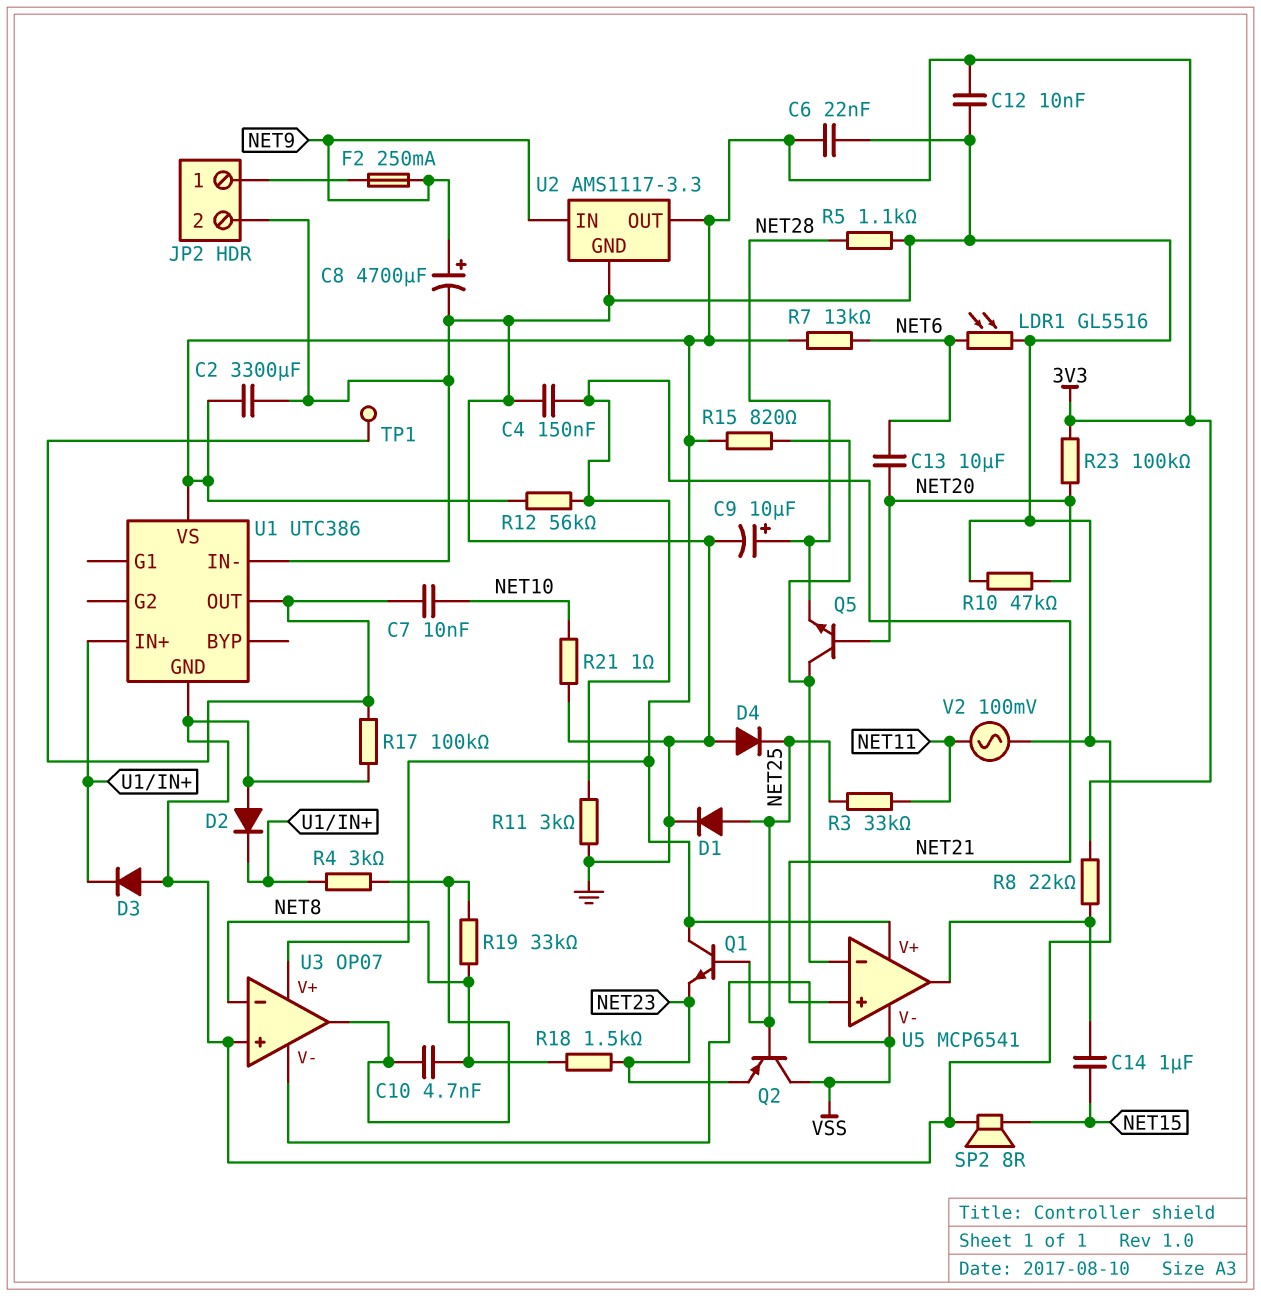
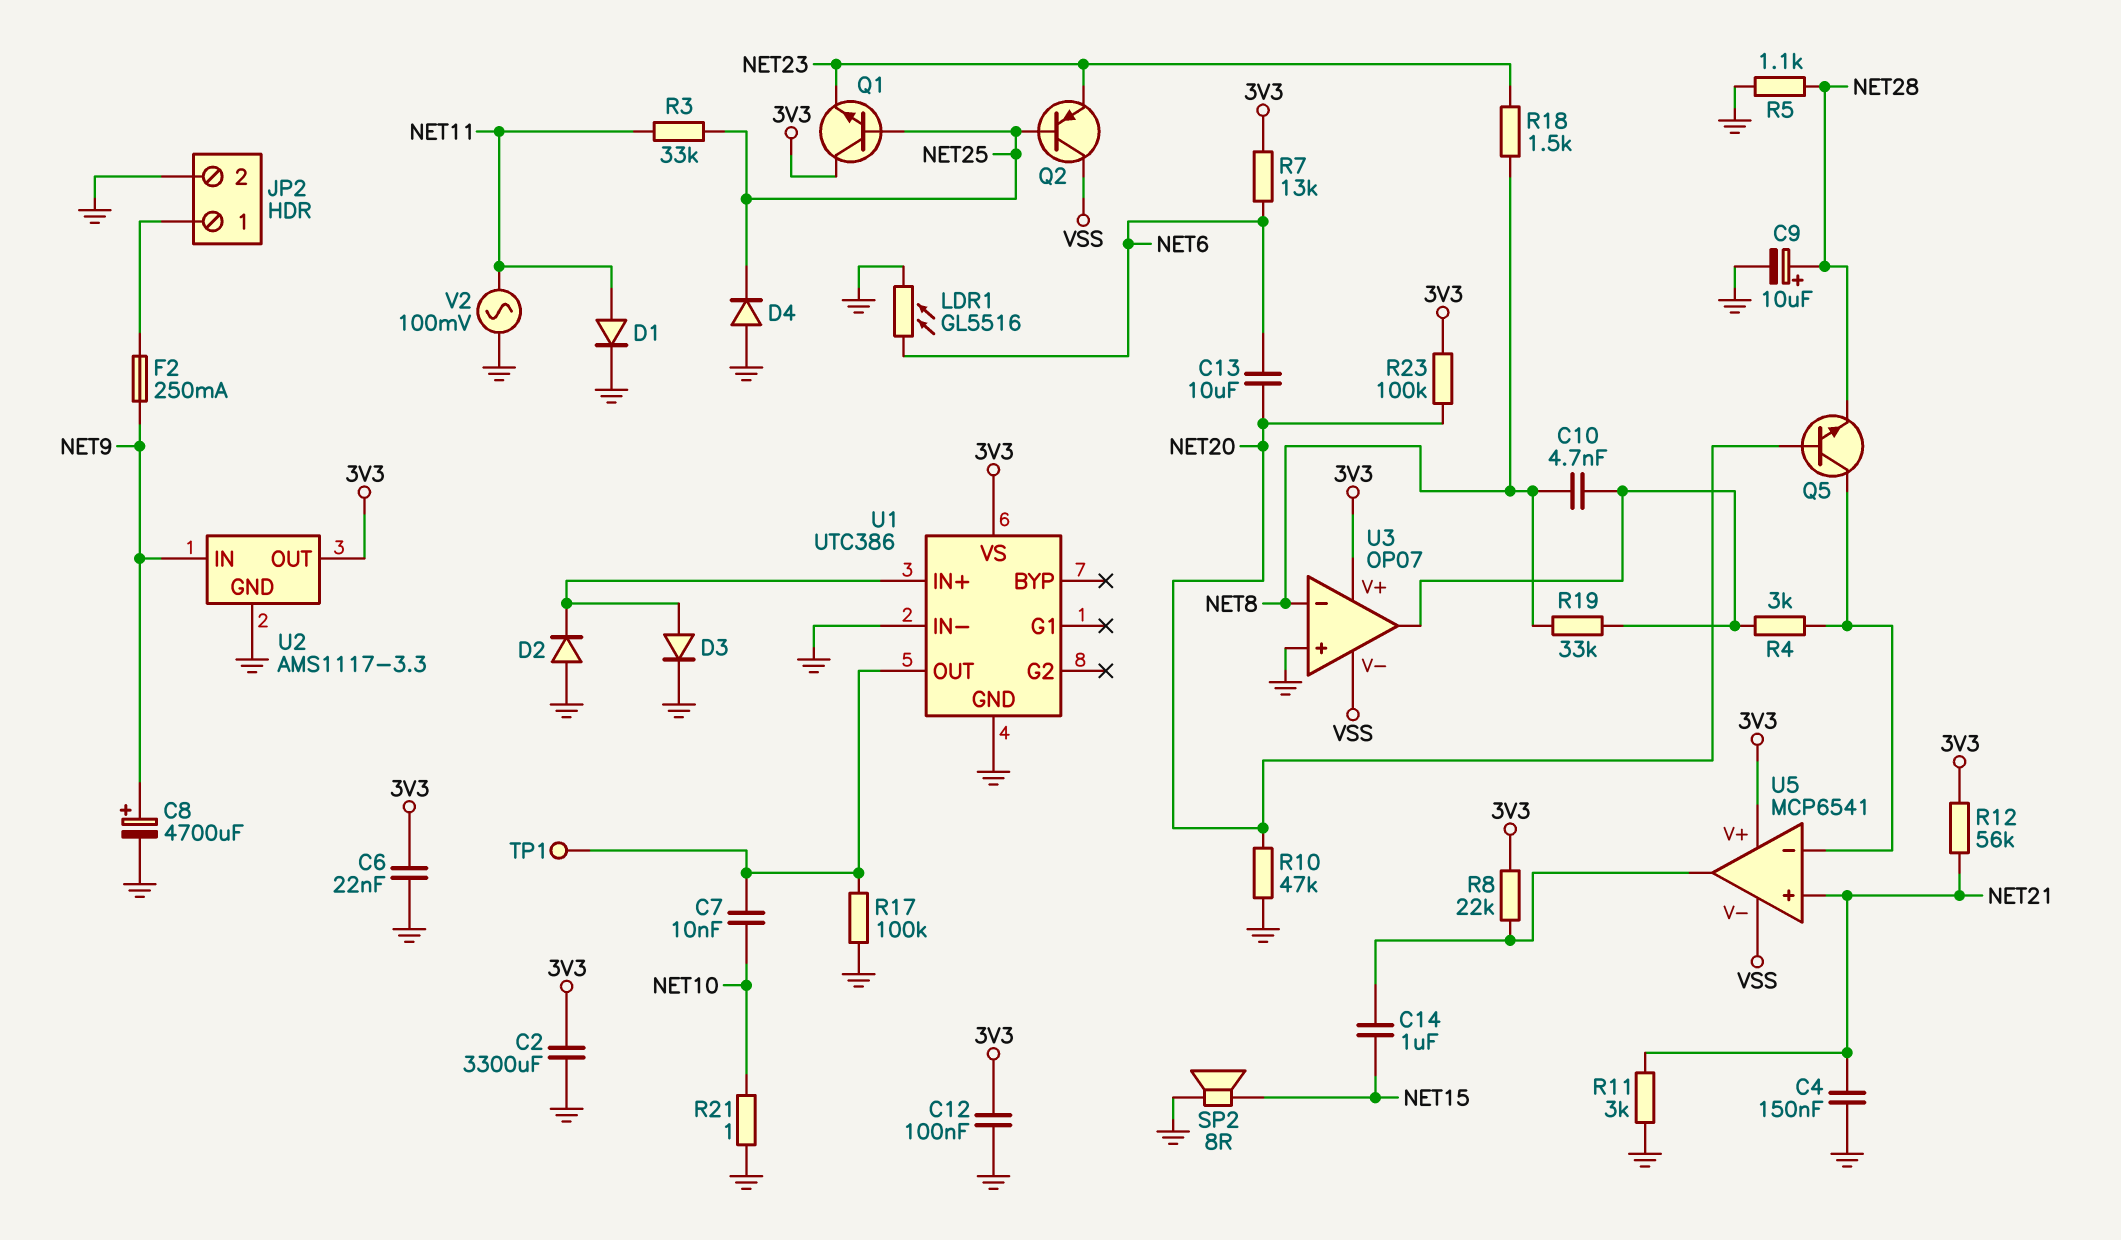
C12: 10nF (3V3, GND) -> 100nF (3V3, GND)
D1: diode (A NET25, K GND) -> diode (A NET11, K GND)
D3: diode (A GND, K U1/IN+) -> diode (A U1/IN+, K GND)
R4: 3k (U1/IN+, U3/out) -> 3k (U3/out, U5/in-)
R15: 820 (3V3, U5/in-) -> none

